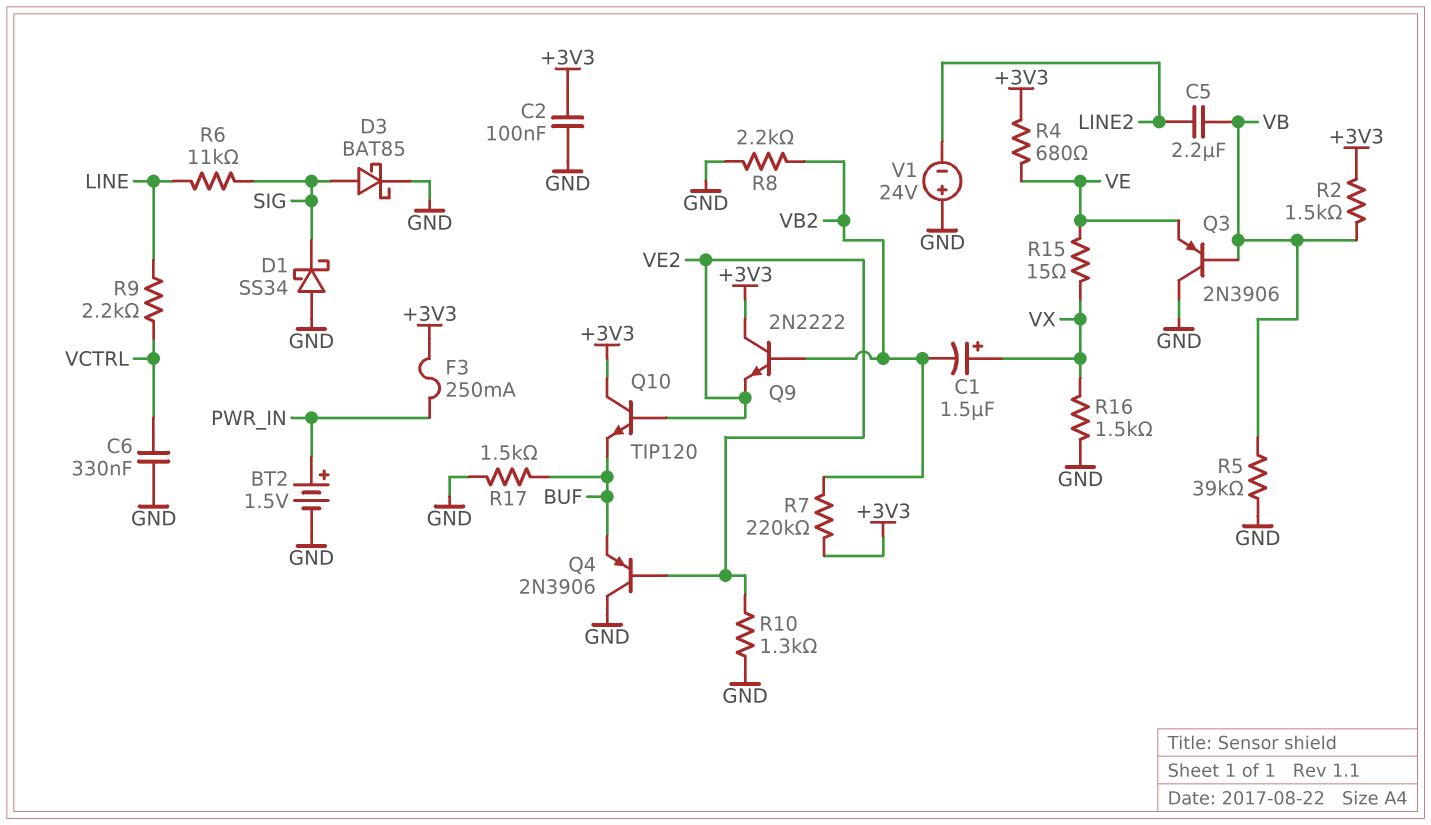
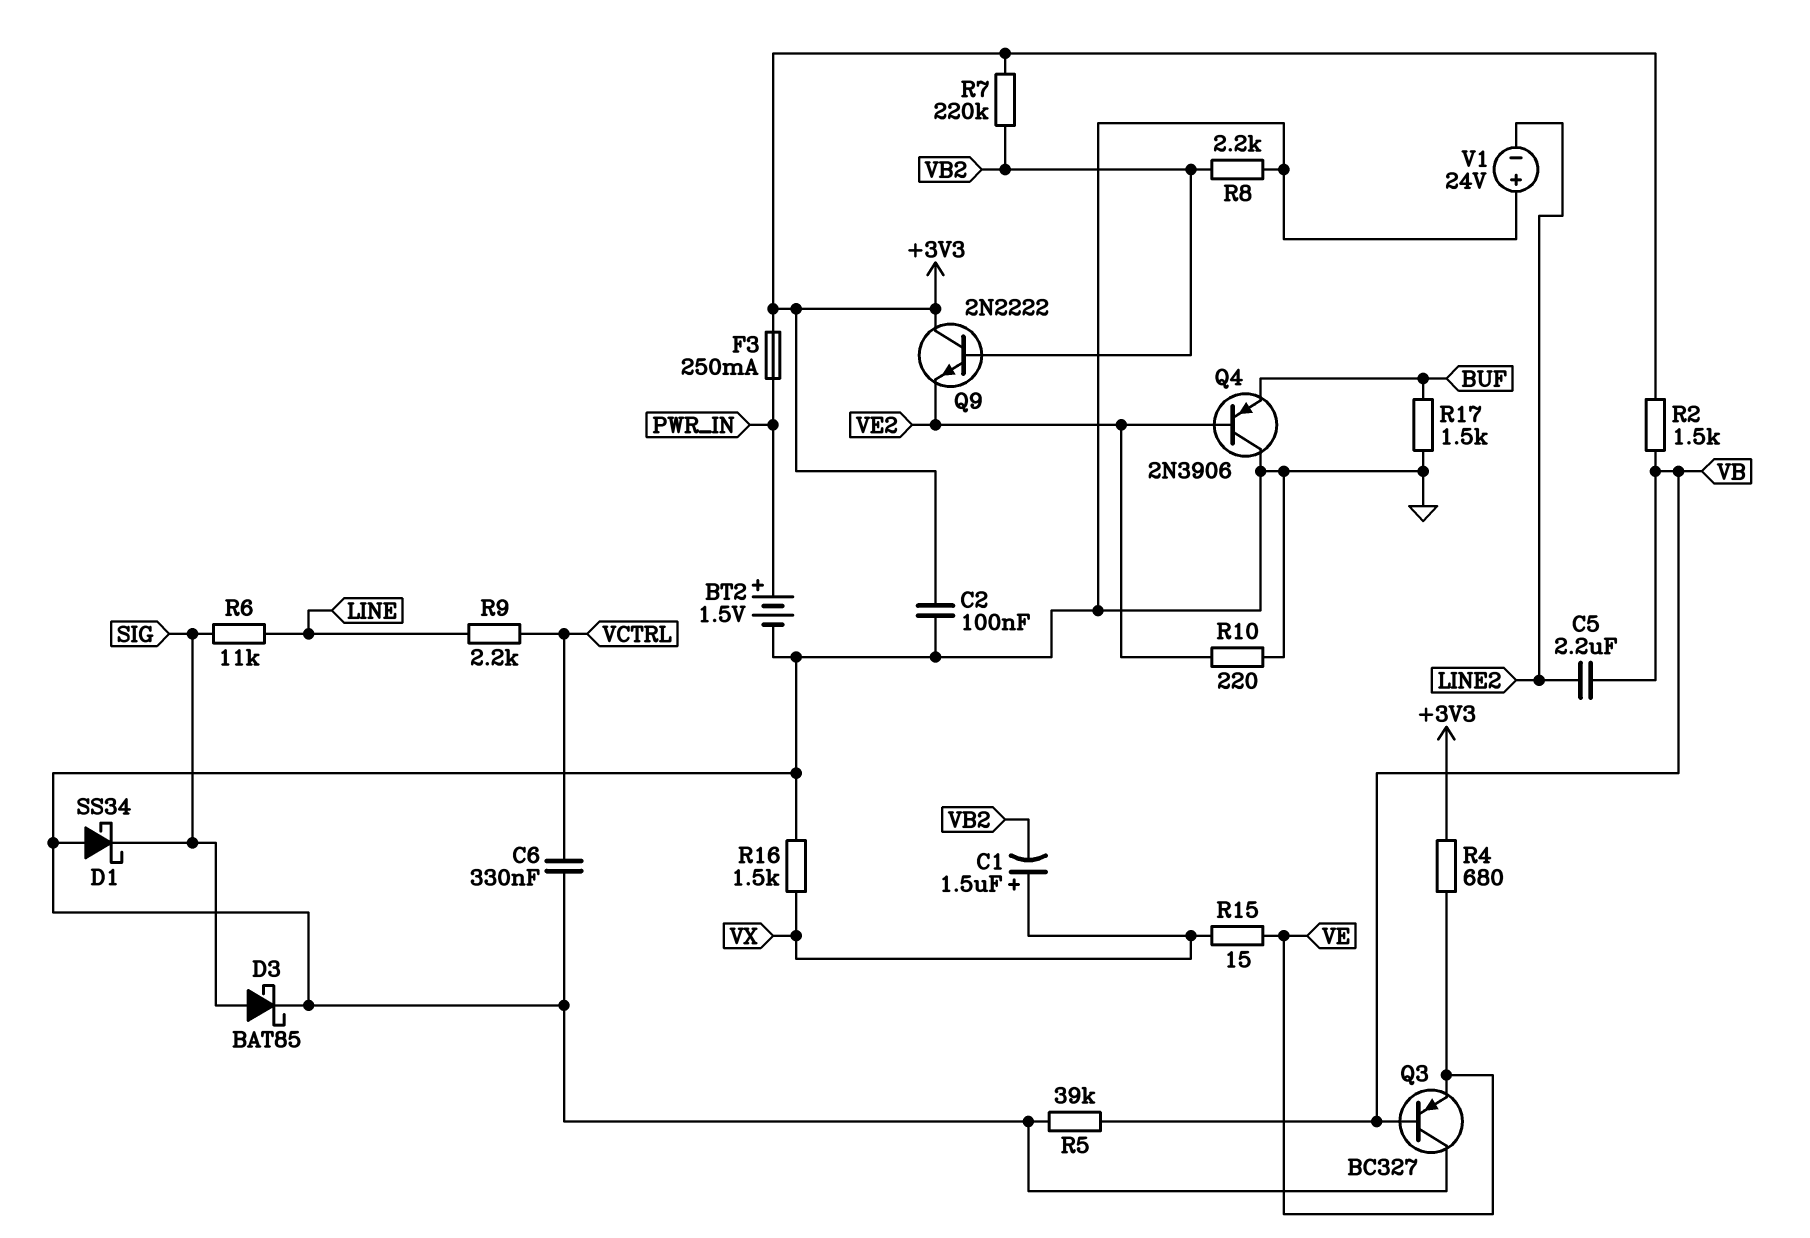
Q3: PNP 2N3906 (B VB, C GND, E VE) -> PNP BC327 (B VB, C GND, E VE)
Q10: NPN TIP120 (B VE2, C +3V3, E BUF) -> none
R10: 1.3k (GND, VE2) -> 220 (GND, VE2)

